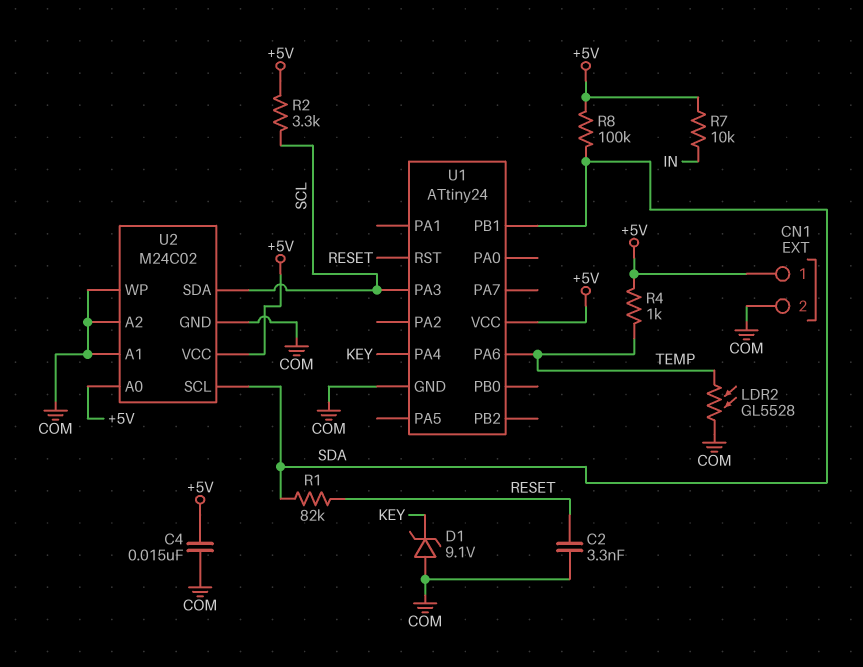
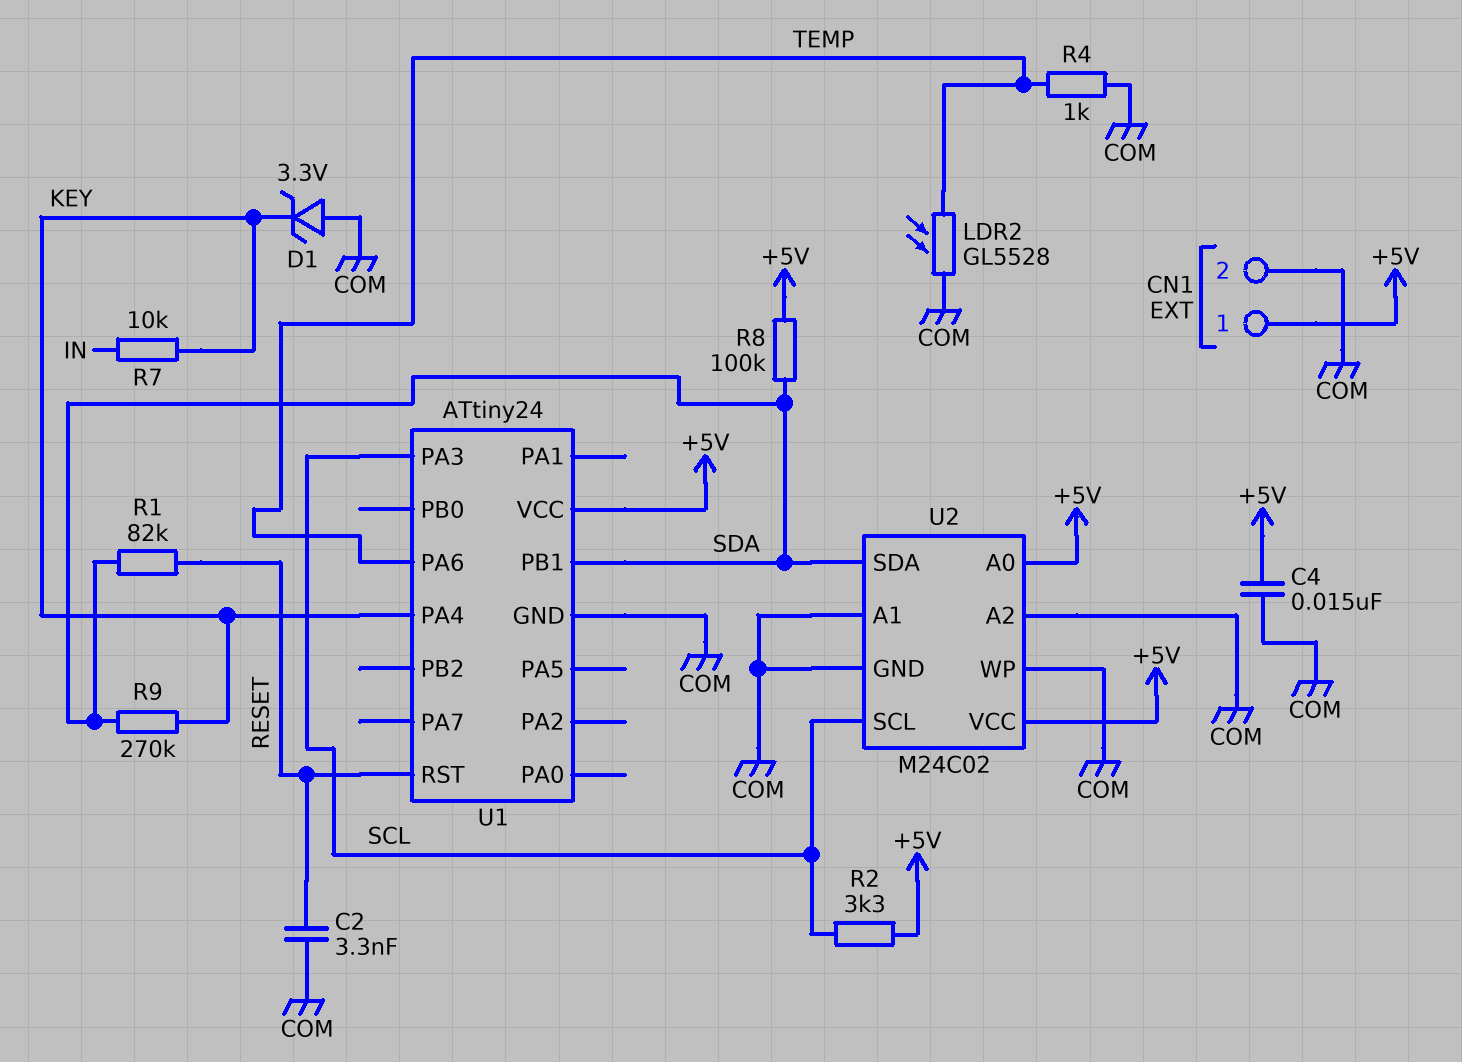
D1: zener 9.1V (A COM, K KEY) -> zener 3.3V (A COM, K KEY)
R4: 1k (+5V, TEMP) -> 1k (COM, TEMP)
R7: 10k (+5V, IN) -> 10k (IN, KEY)
R9: none -> 270k (KEY, SDA)
U2 pin SCL: SDA -> SCL
U2 pin SDA: SCL -> SDA

